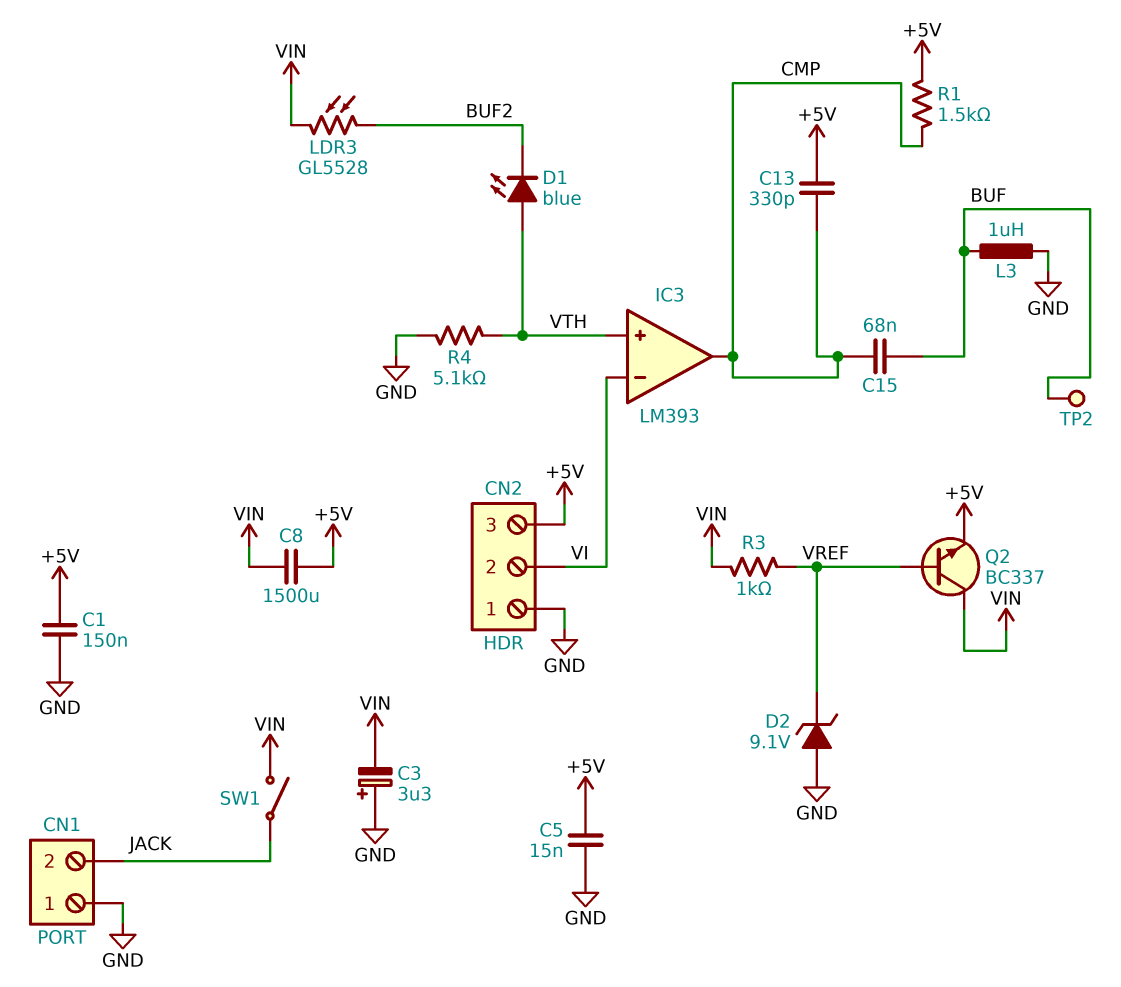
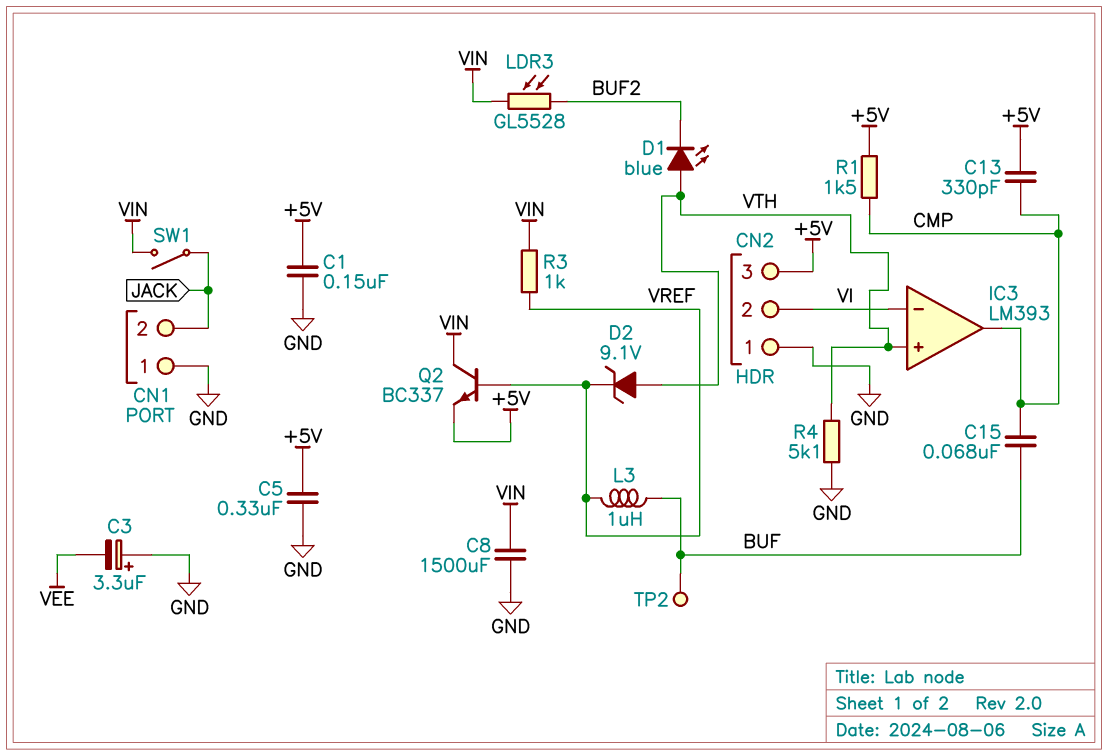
C3: 3.3uF (plus GND, minus VIN) -> 3.3uF (plus GND, minus VEE)
C5: 15nF (+5V, GND) -> 330nF (+5V, GND)
C8: 1500uF (+5V, VIN) -> 1500uF (GND, VIN)
D2: zener 9.1V (A GND, K VREF) -> zener 9.1V (A VTH, K VREF)
L3: 1uH (BUF, GND) -> 1uH (BUF, VREF)

